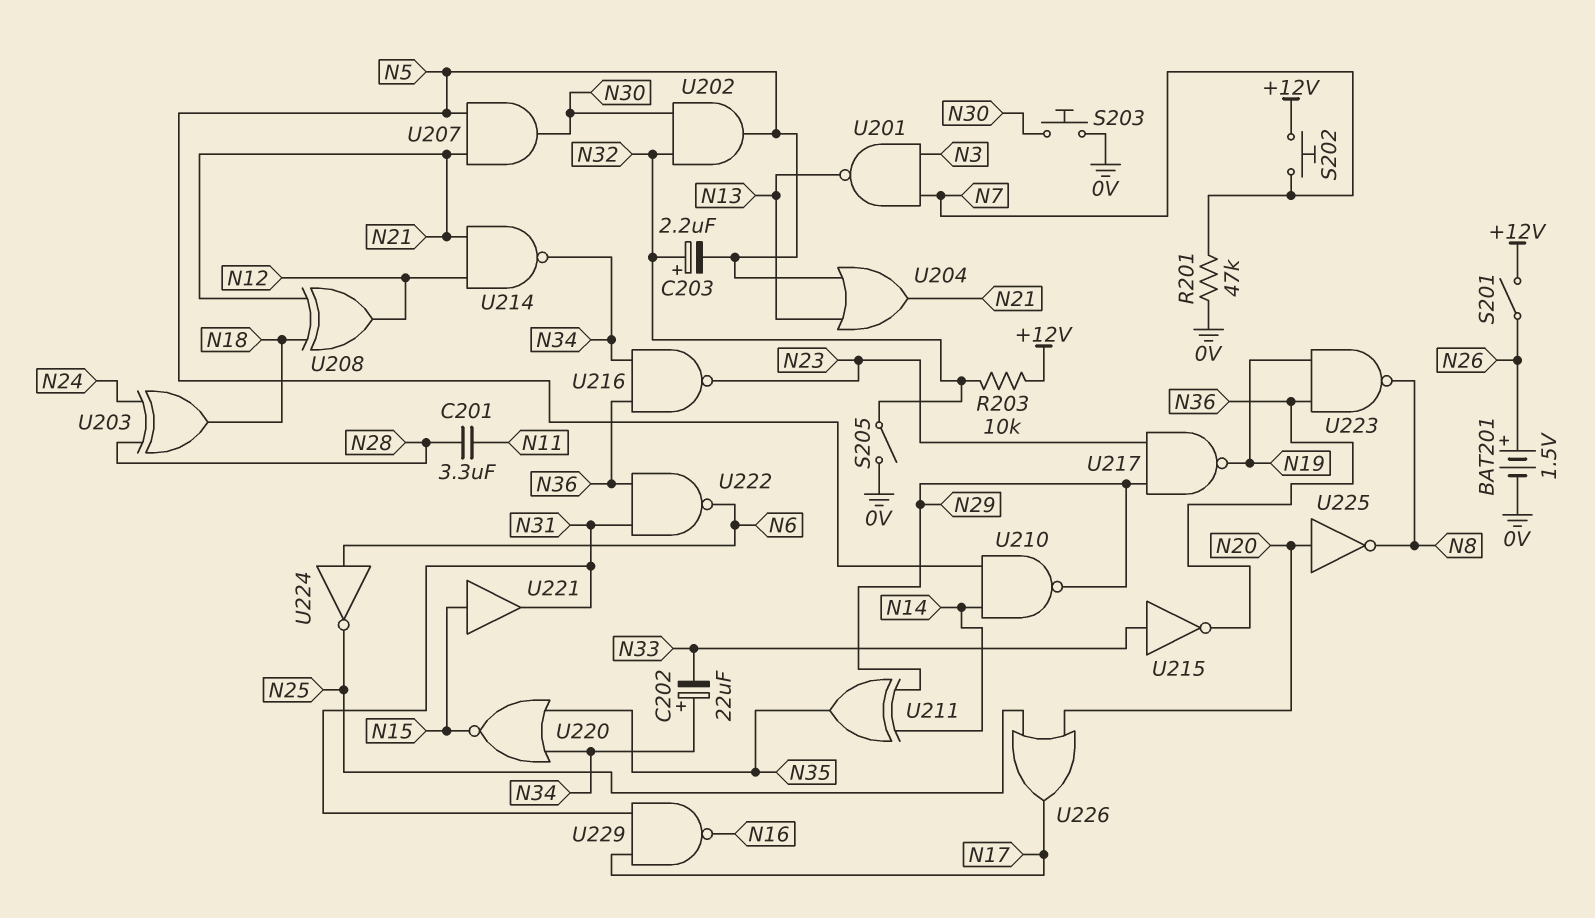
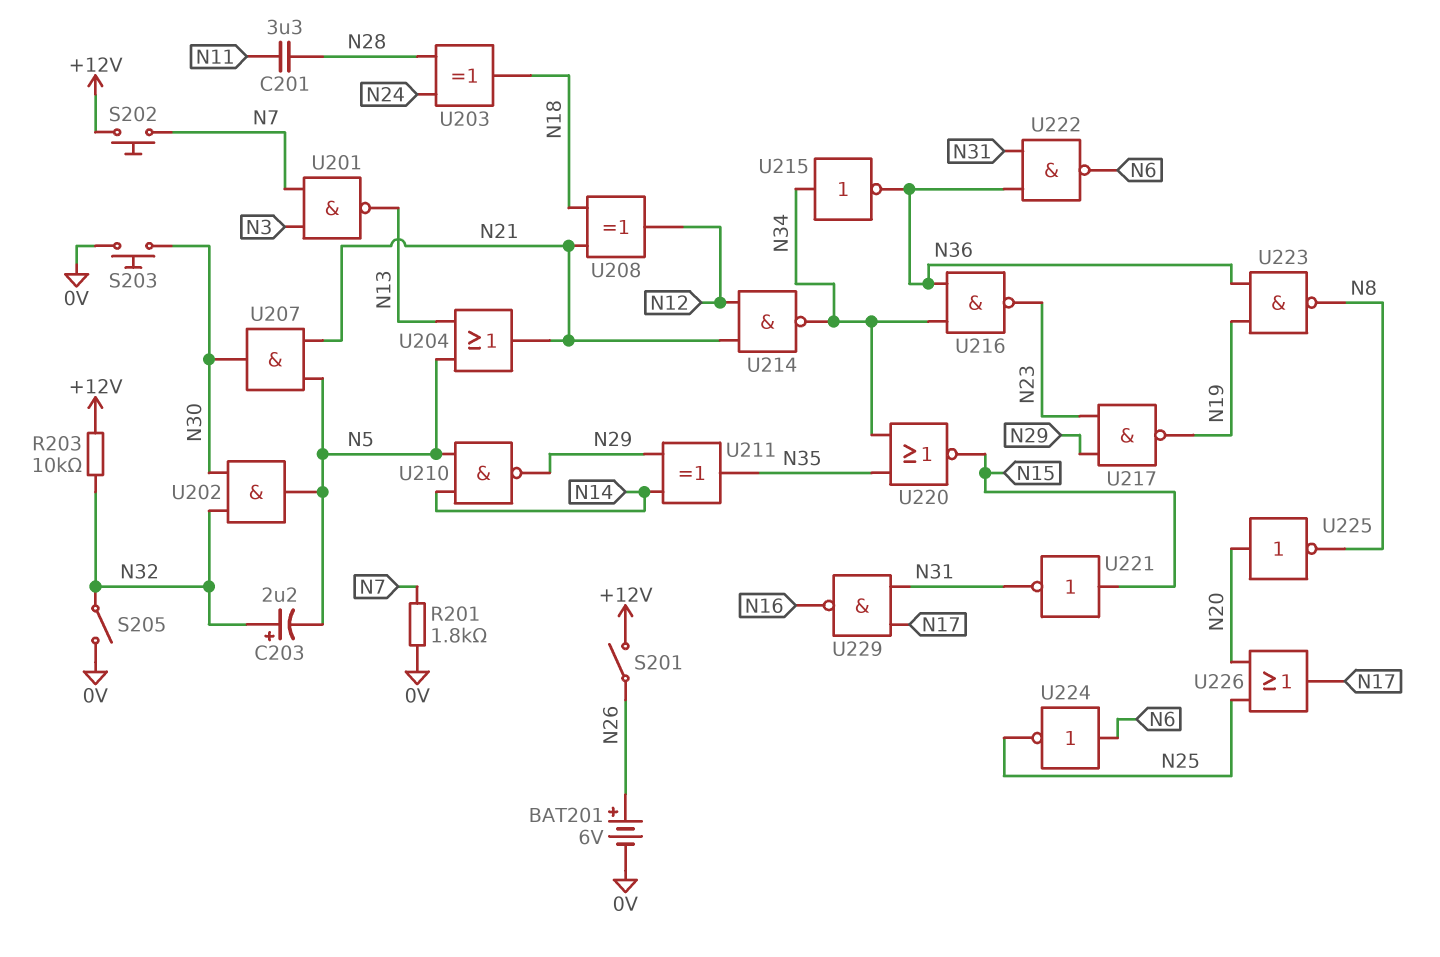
BAT201: 1.5V (plus N26, minus 0V) -> 6V (plus N26, minus 0V)
C202: 22uF (plus N34, minus N33) -> none
R201: 47k (0V, N7) -> 1.8k (0V, N7)
U215: NOT (in N33, out N36) -> NOT (in N34, out N36)
U221: buffer (in N15, out N31) -> NOT (in N15, out N31)

